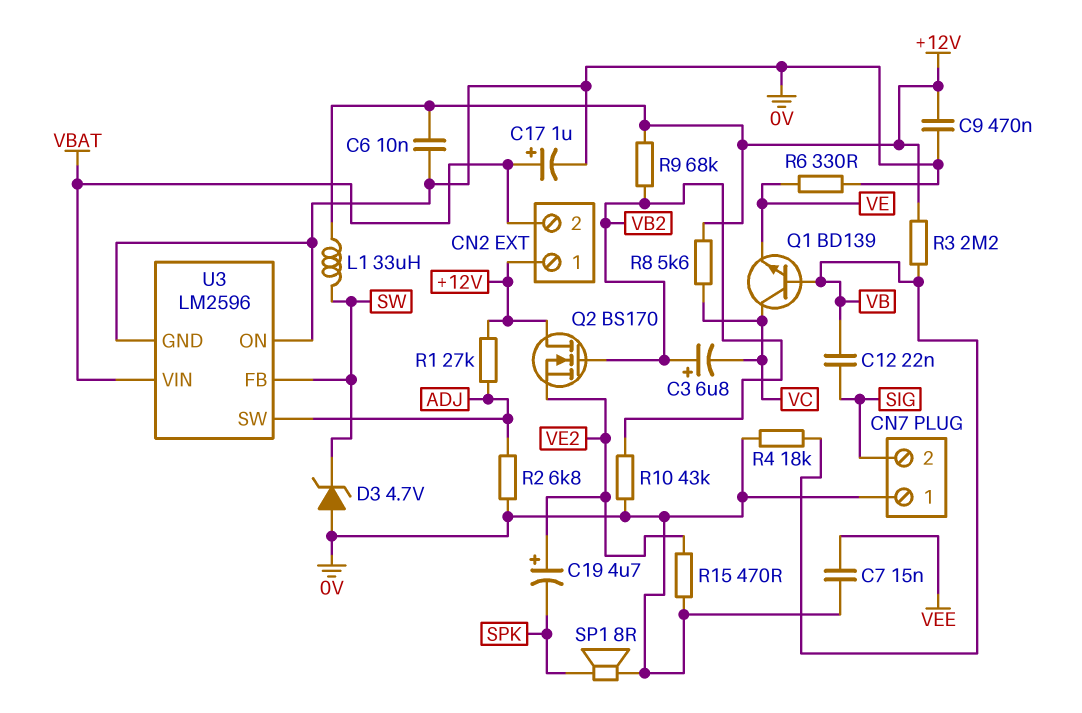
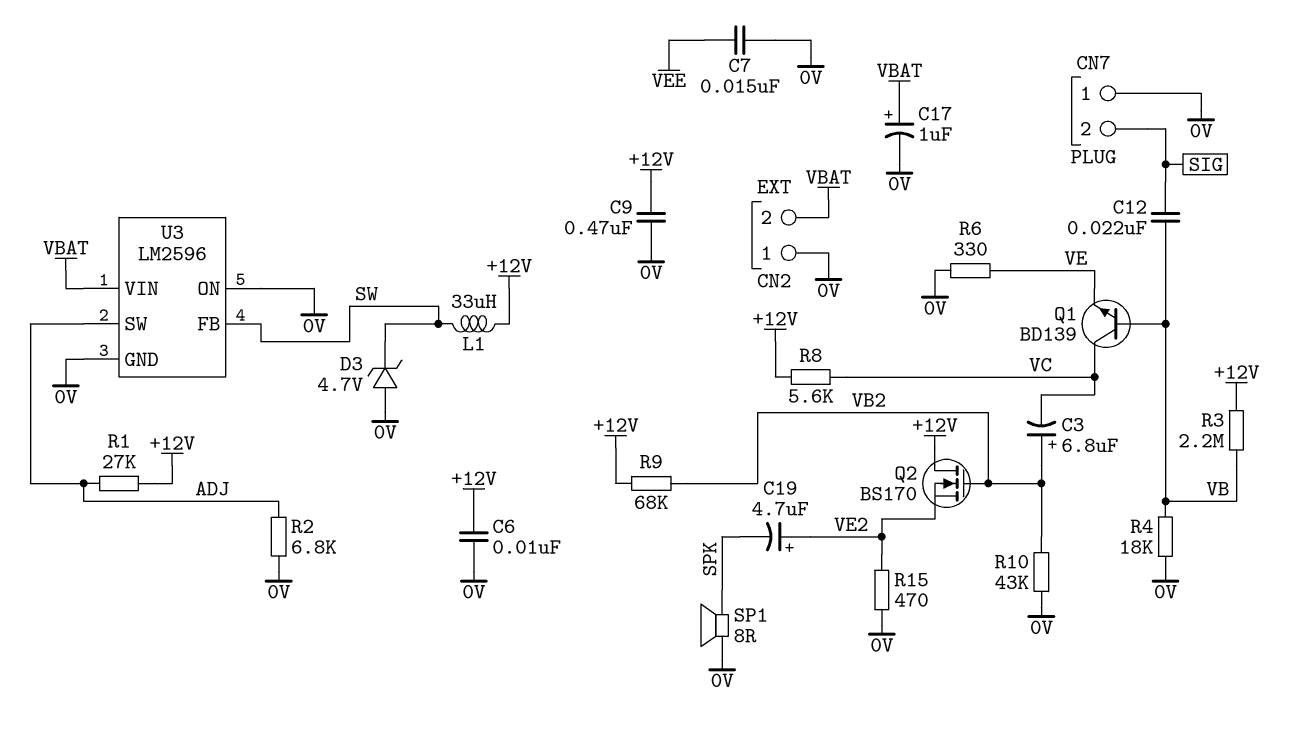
CN2 pin 1: +12V -> 0V

